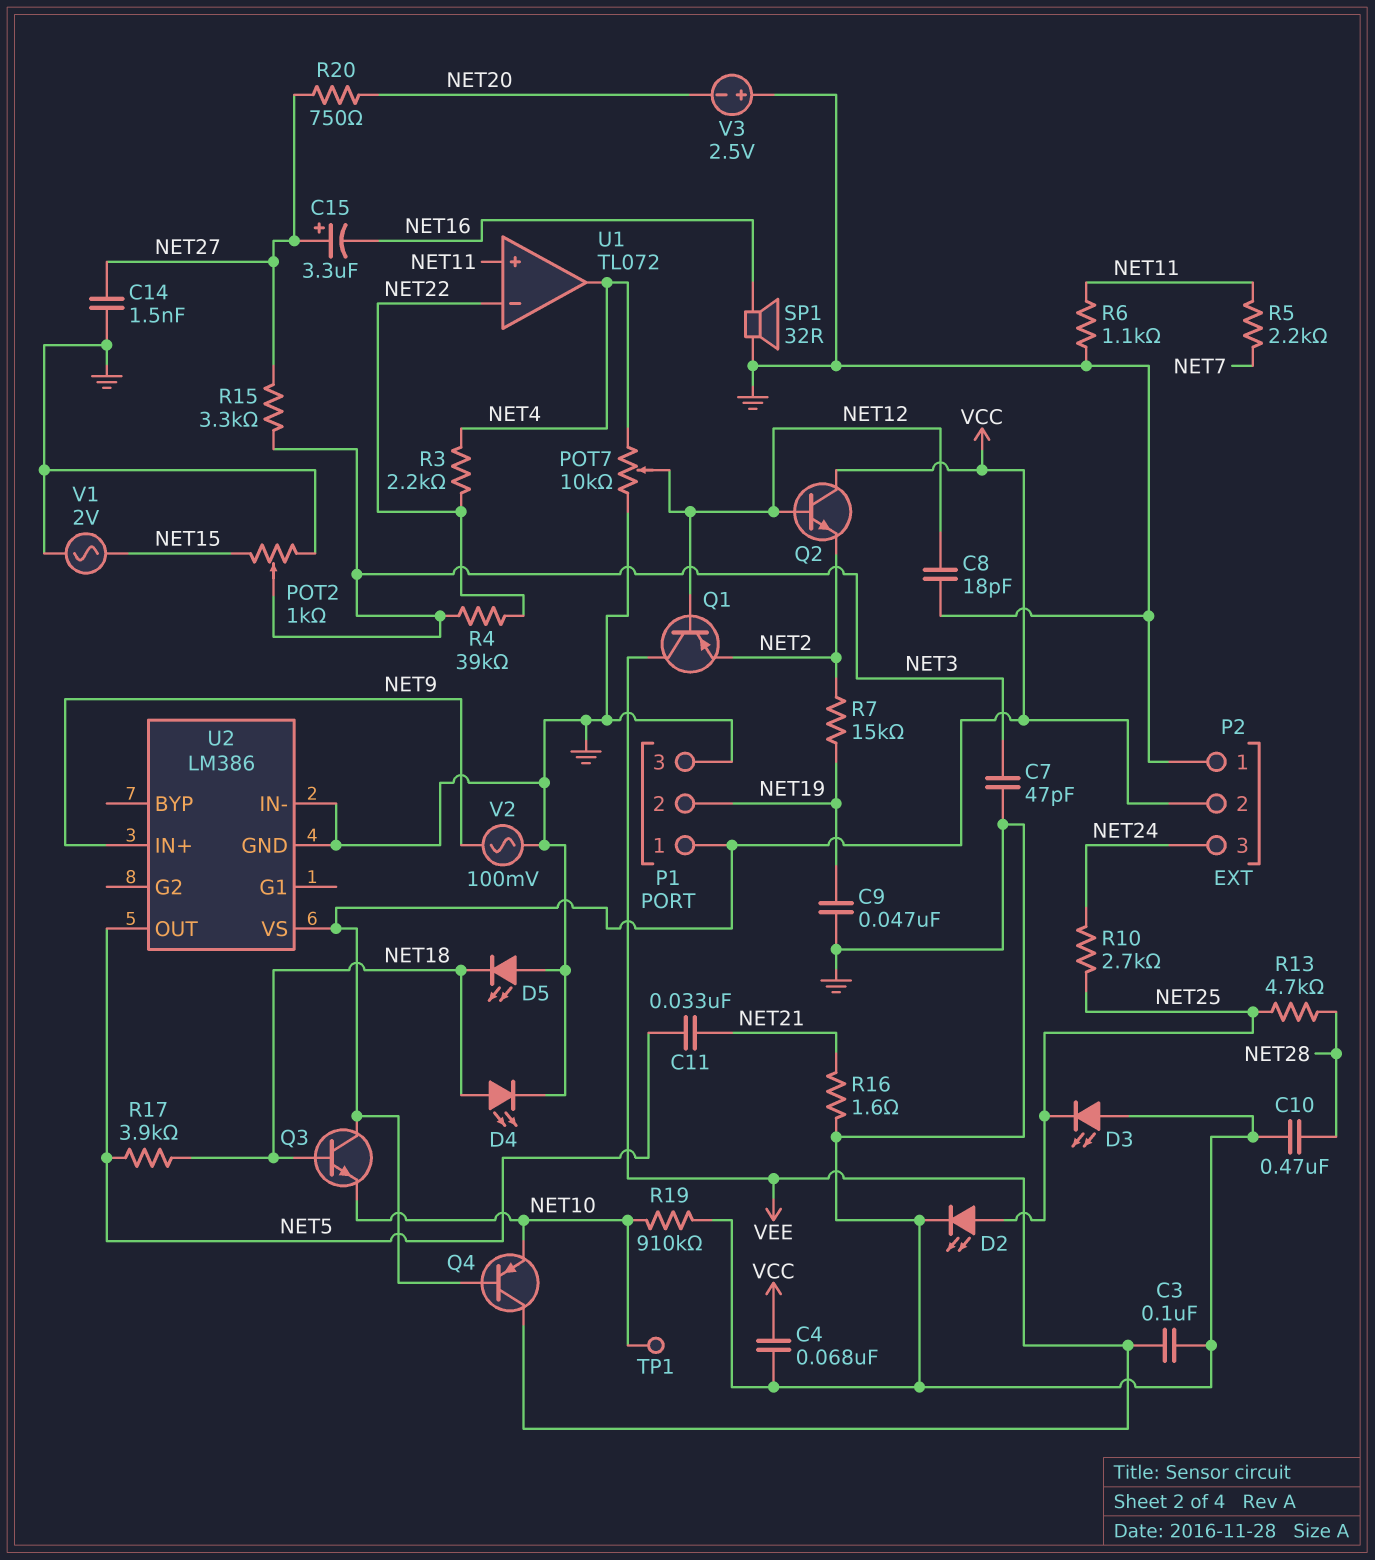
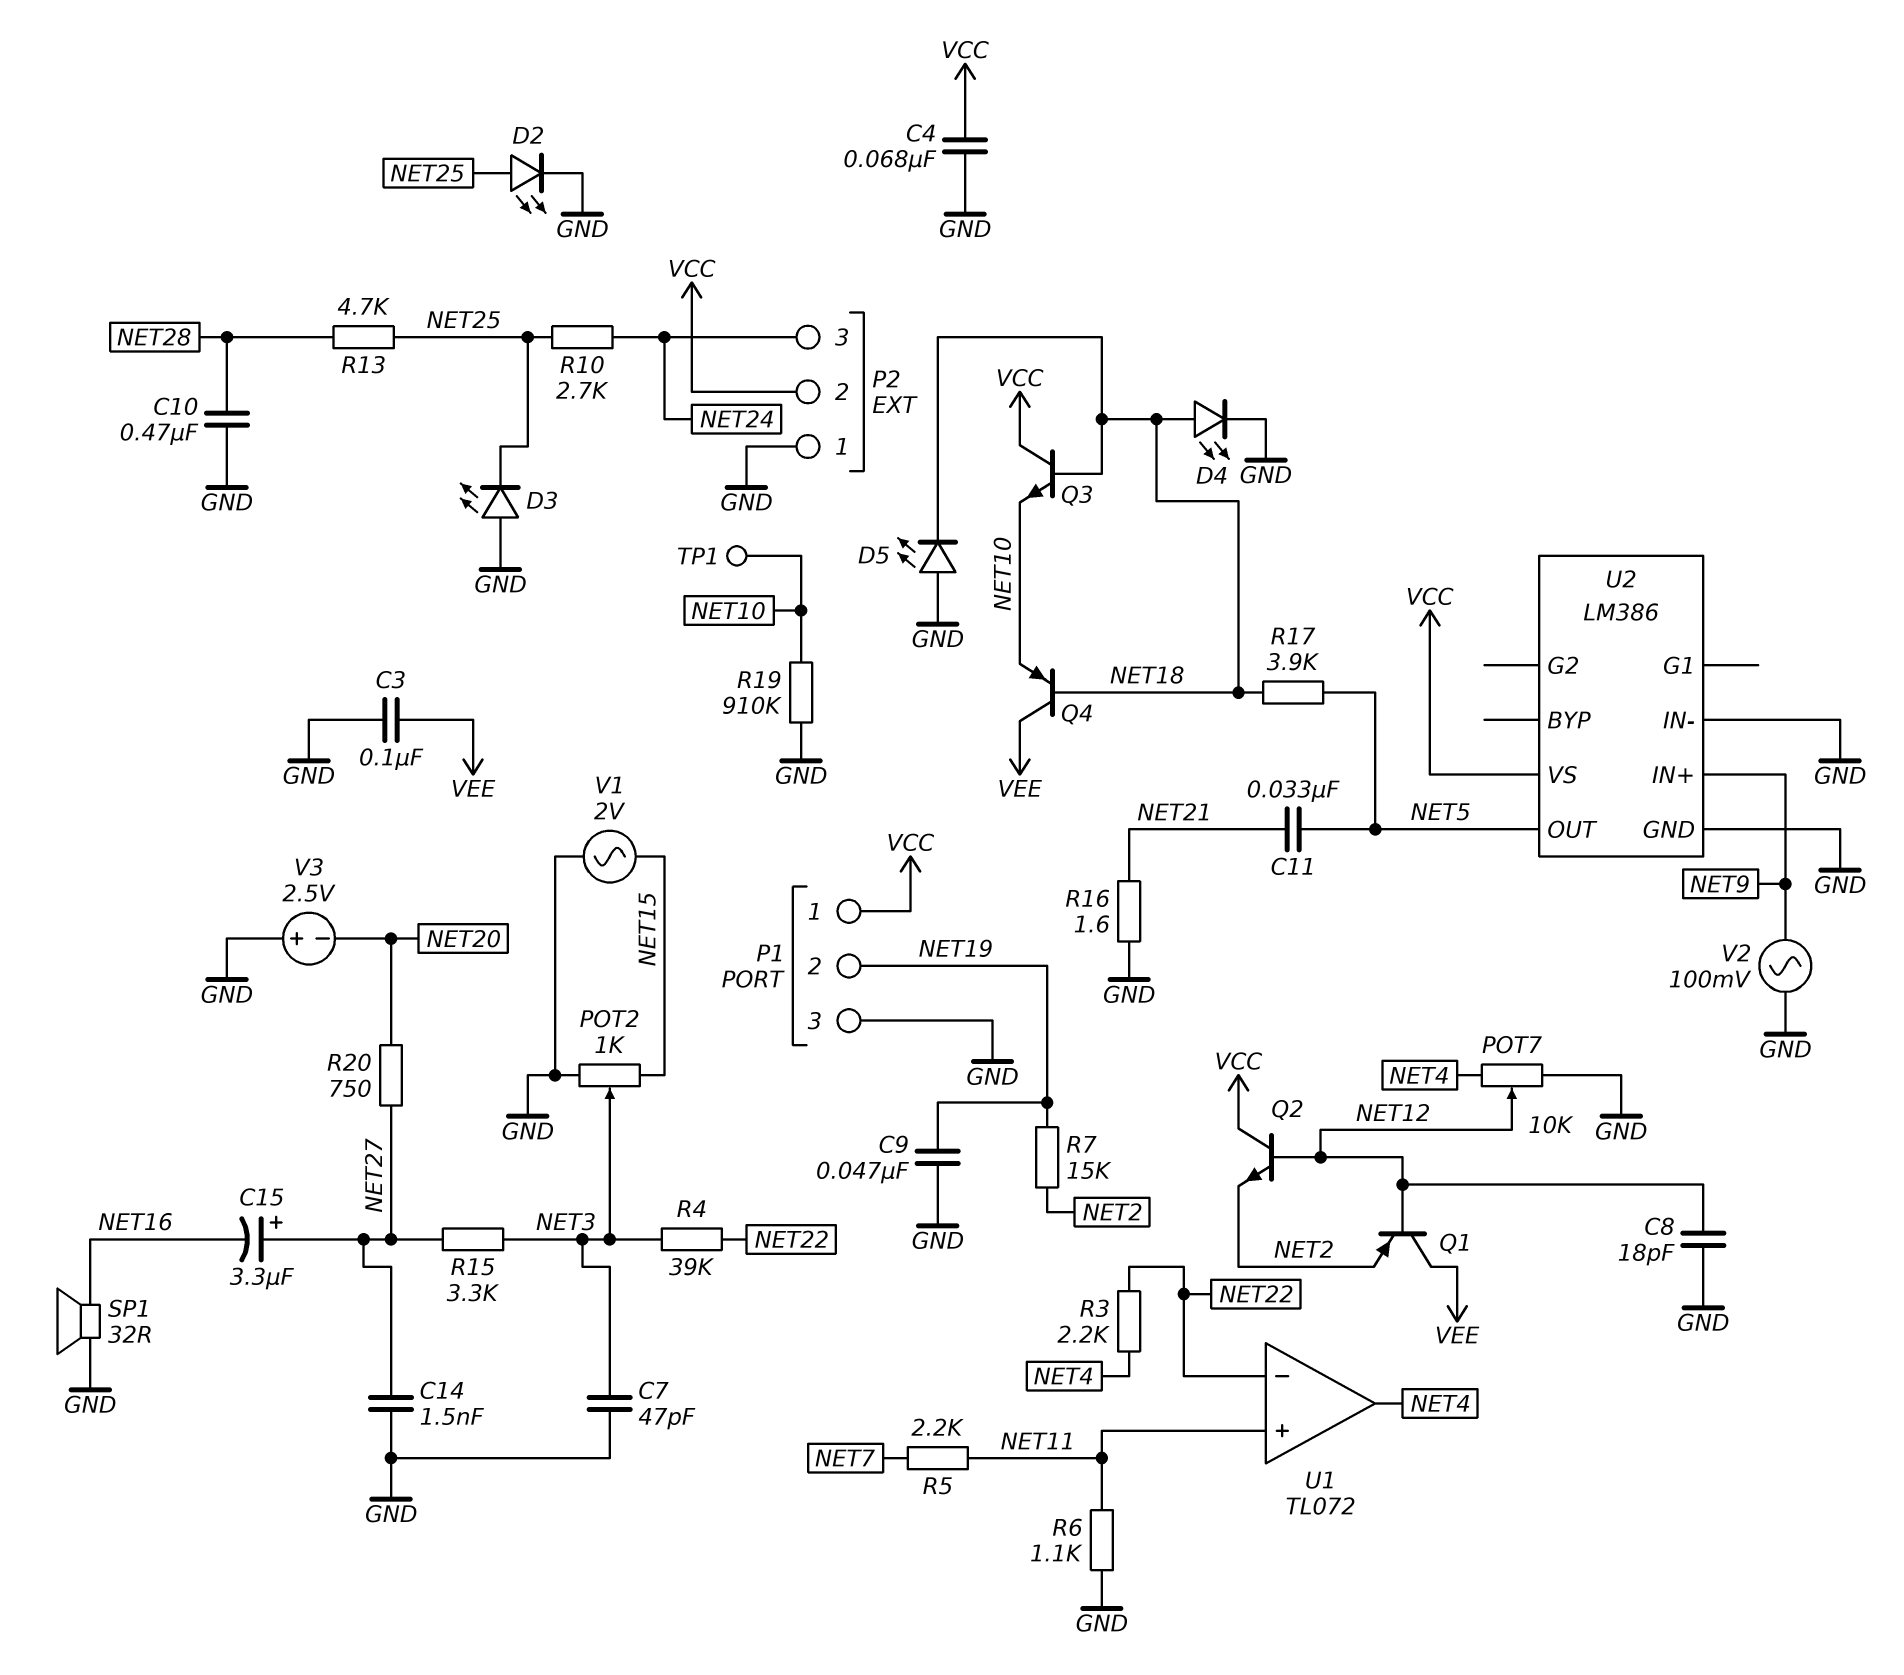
Q4: PNP (B VCC, C VEE, E NET10) -> PNP (B NET18, C VEE, E NET10)

